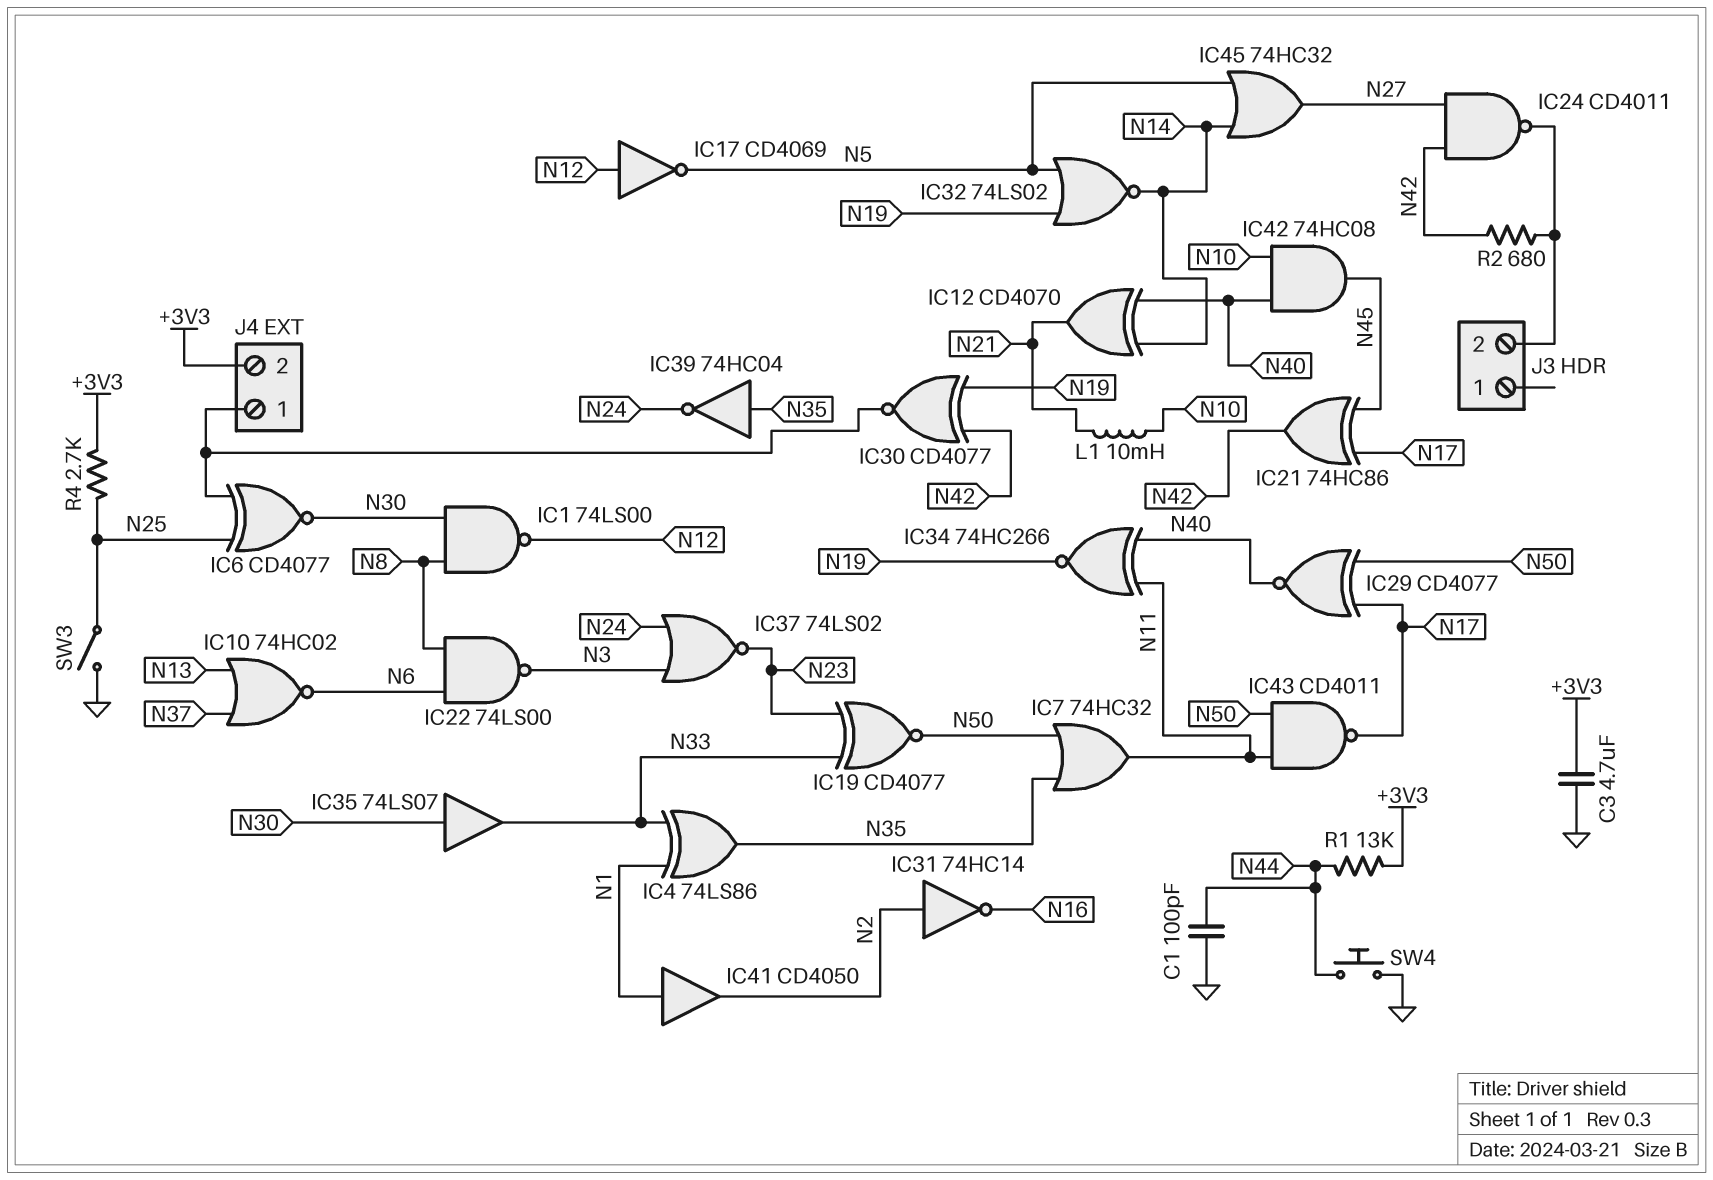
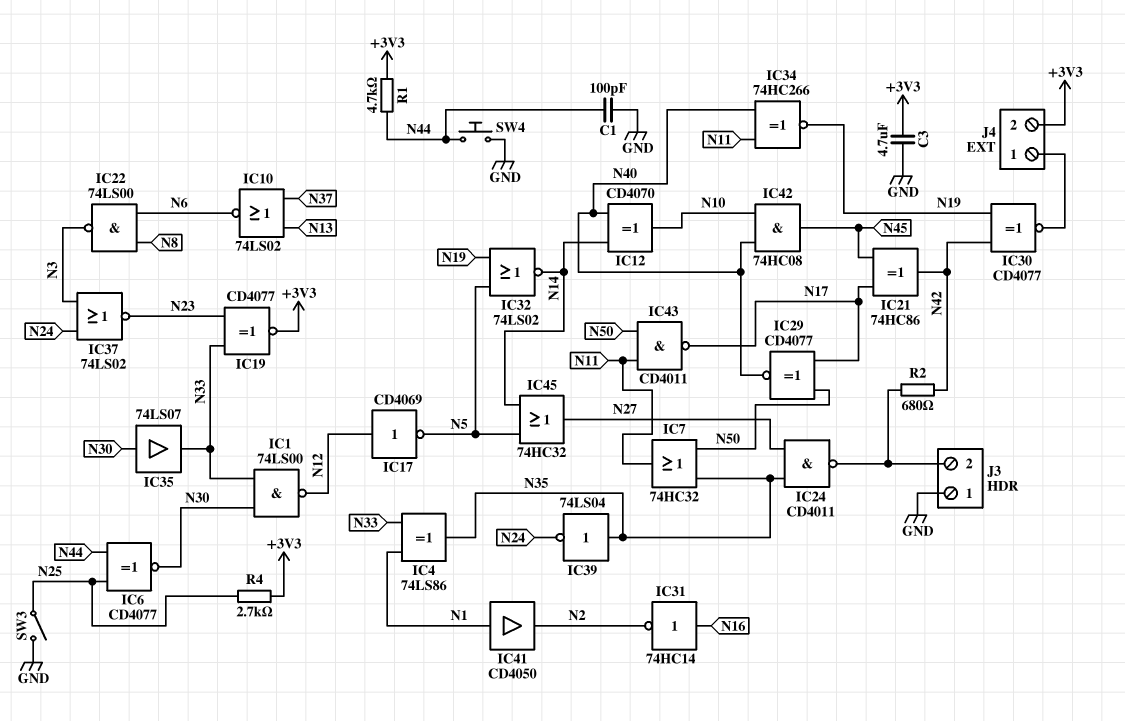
IC1: NAND 74LS00 (in N8, in N30, out N12) -> NAND 74LS00 (in N30, in N33, out N12)
IC6: XNOR CD4077 (in J4/1, in N25, out N30) -> XNOR CD4077 (in N25, in N44, out N30)
IC10: NOR 74HC02 (in N13, in N37, out N6) -> NOR 74LS02 (in N13, in N37, out N6)
IC12: XOR CD4070 (in N14, in N40, out N21) -> XOR CD4070 (in N14, in N40, out N10)
IC19: XNOR CD4077 (in N23, in N33, out N50) -> XNOR CD4077 (in N23, in N33, out +3V3)
IC24: NAND CD4011 (in N27, in N42, out J3/2) -> NAND CD4011 (in N27, in N35, out J3/2)
IC31: NOT 74HC14 (in N2, out N16) -> NOT 74HC14 (in N16, out N2)
IC39: NOT 74HC04 (in N35, out N24) -> NOT 74LS04 (in N35, out N24)
J3 pin 1: none -> GND
L1: 10mH (N10, N21) -> none
R1: 13k (+3V3, N44) -> 4.7k (+3V3, N44)

